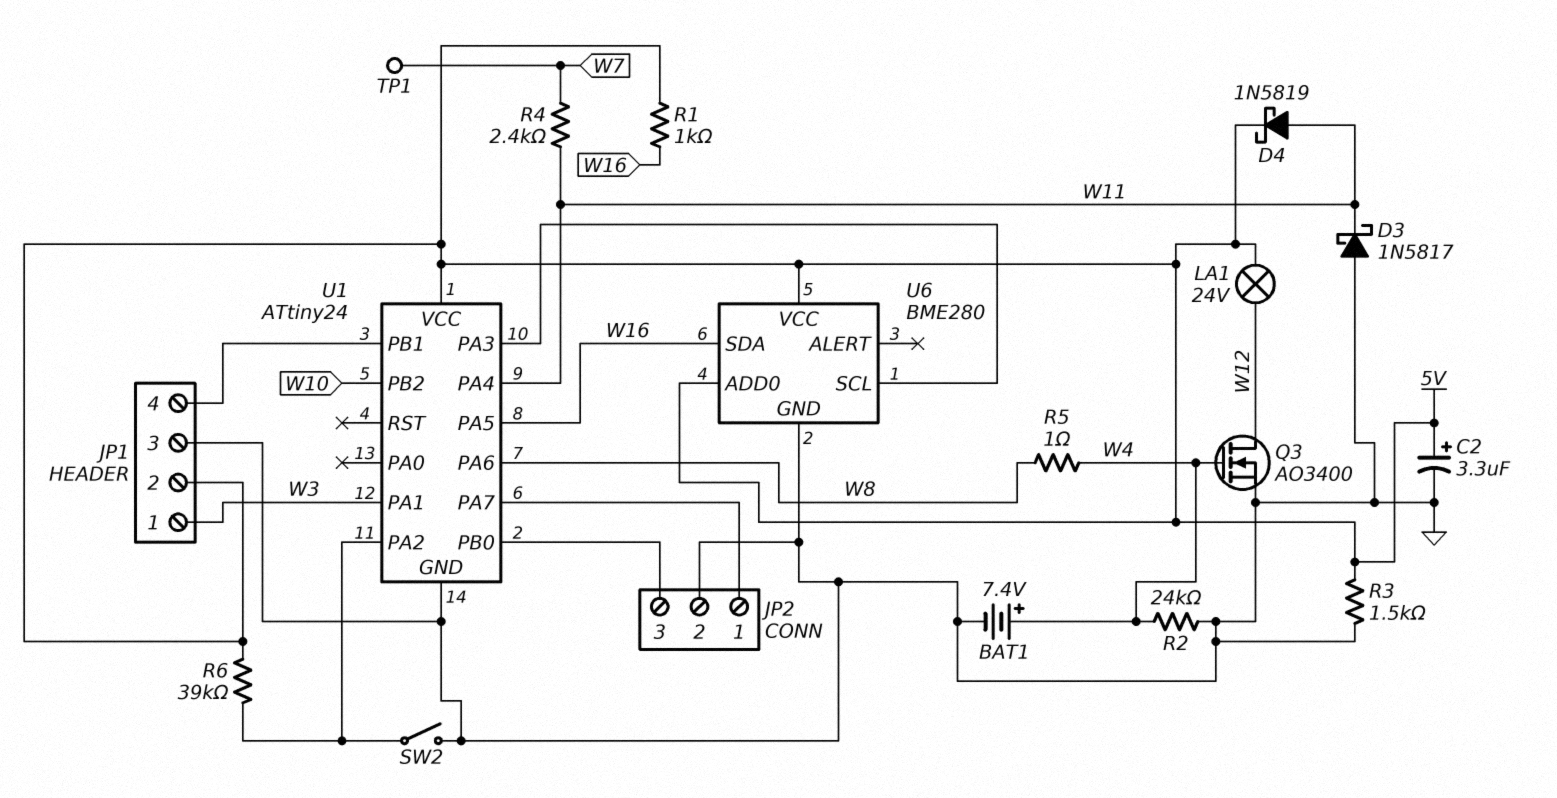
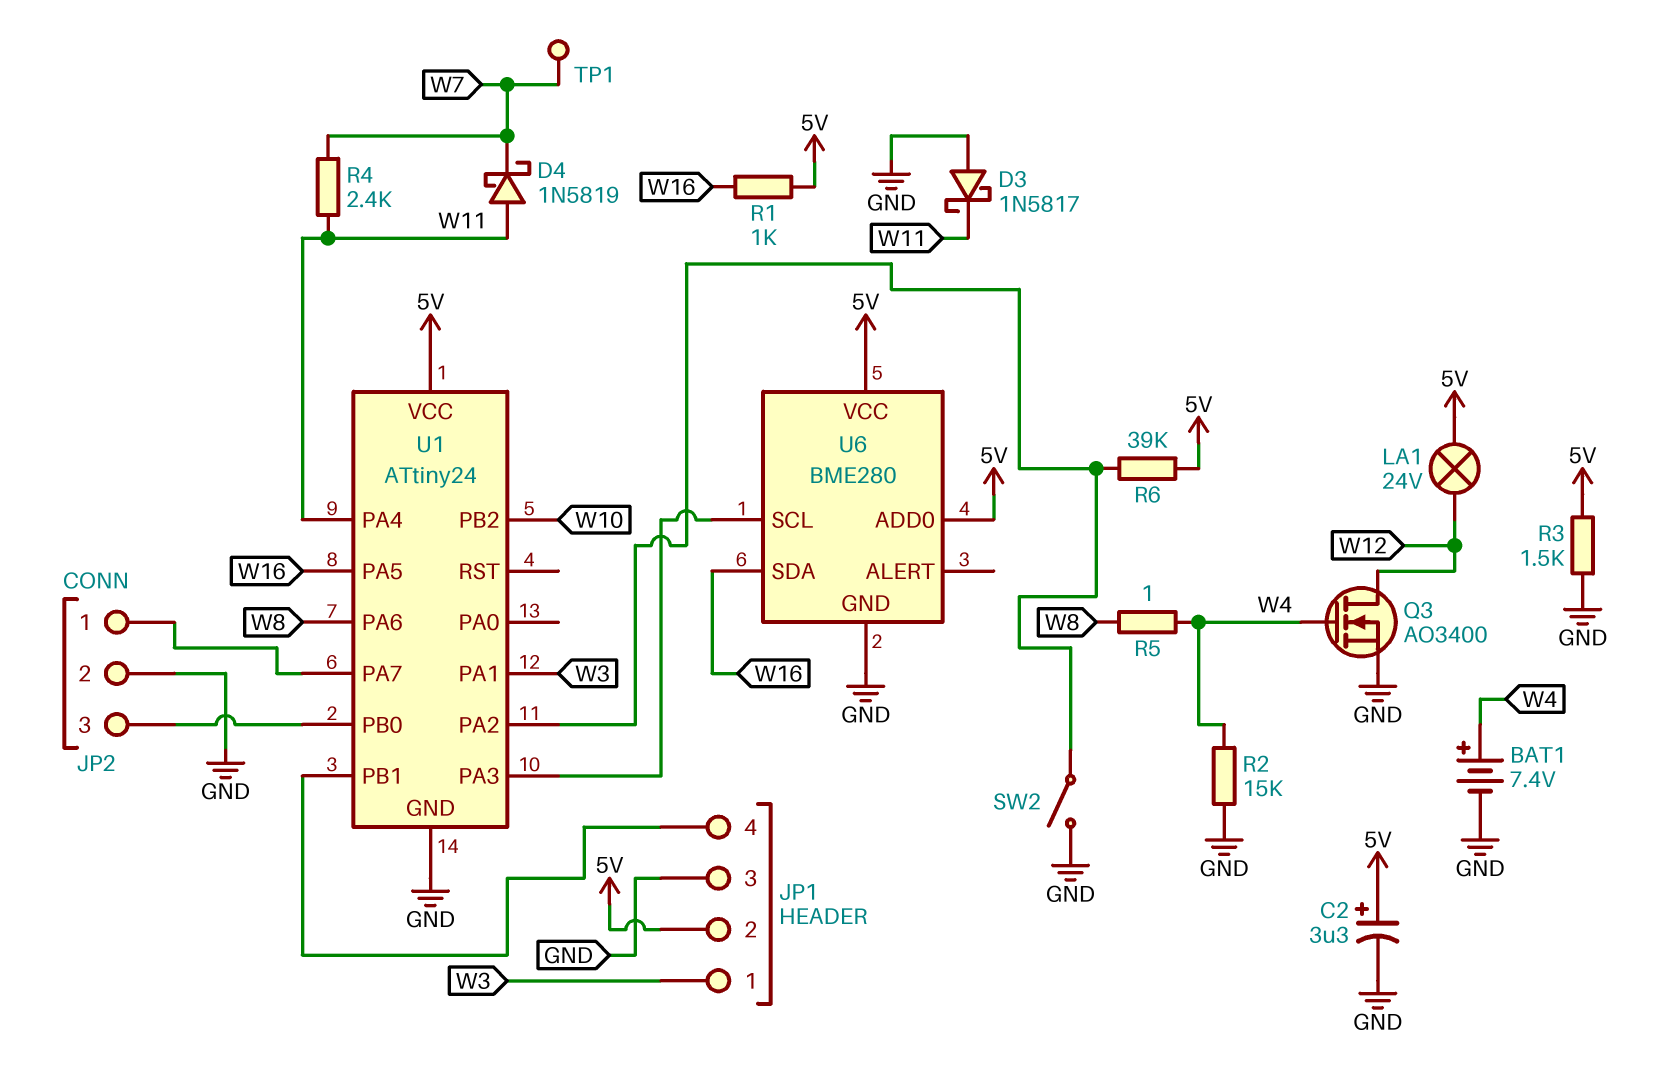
D4: schottky 1N5819 (A W11, K 5V) -> schottky 1N5819 (A W11, K W7)
R2: 24k (GND, W4) -> 15k (GND, W4)

